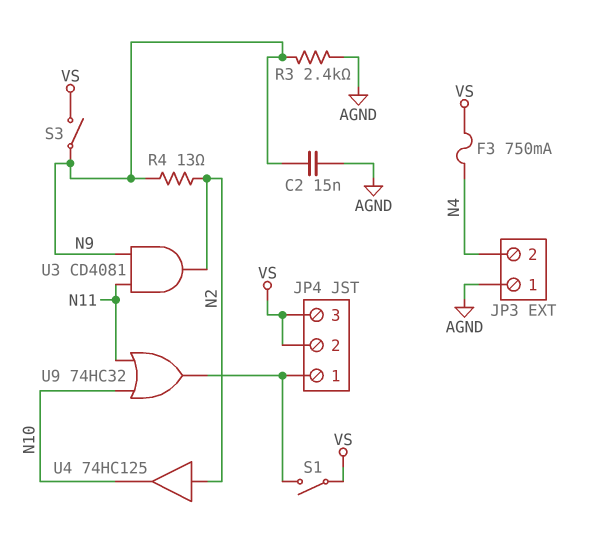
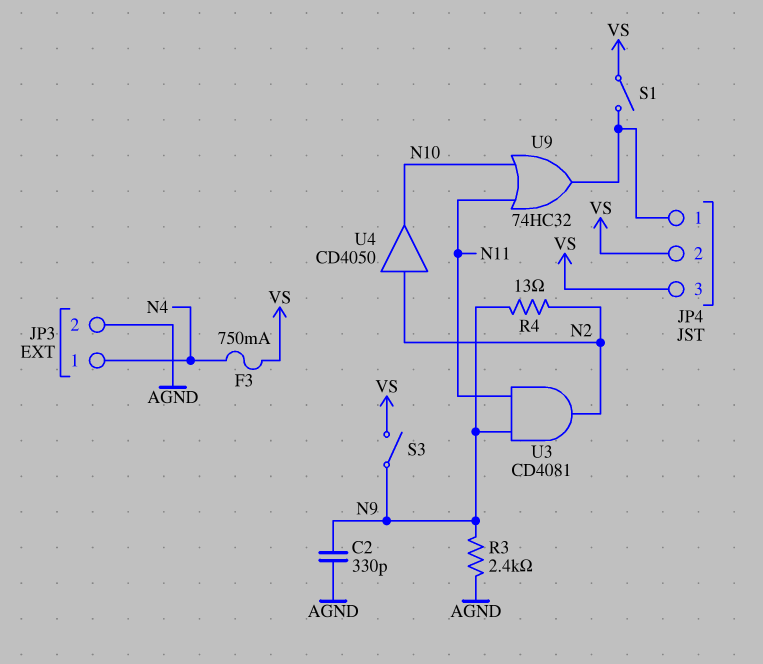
C2: 15nF (AGND, N9) -> 330pF (AGND, N9)
JP3 pin 1: AGND -> N4
JP3 pin 2: N4 -> AGND
U4: buffer 74HC125 (in N2, out N10) -> buffer CD4050 (in N2, out N10)

